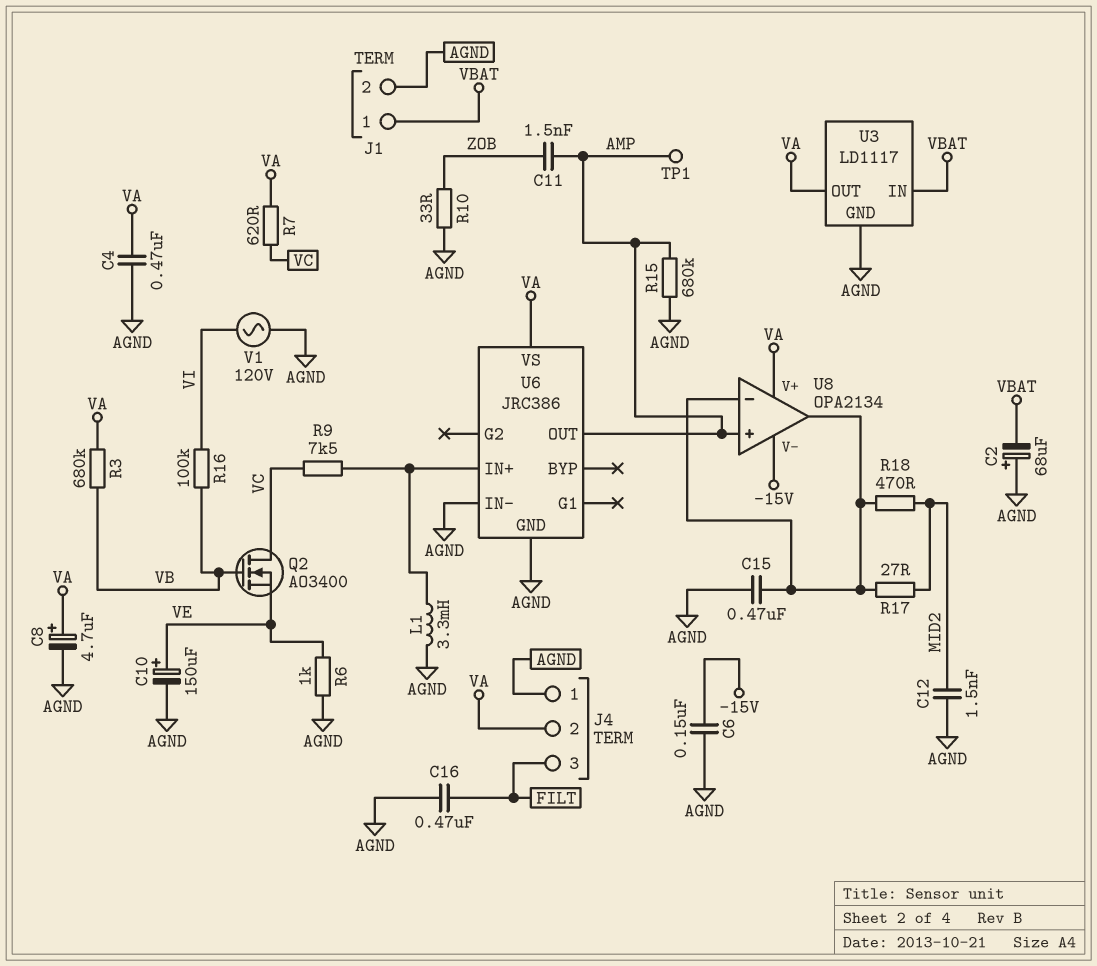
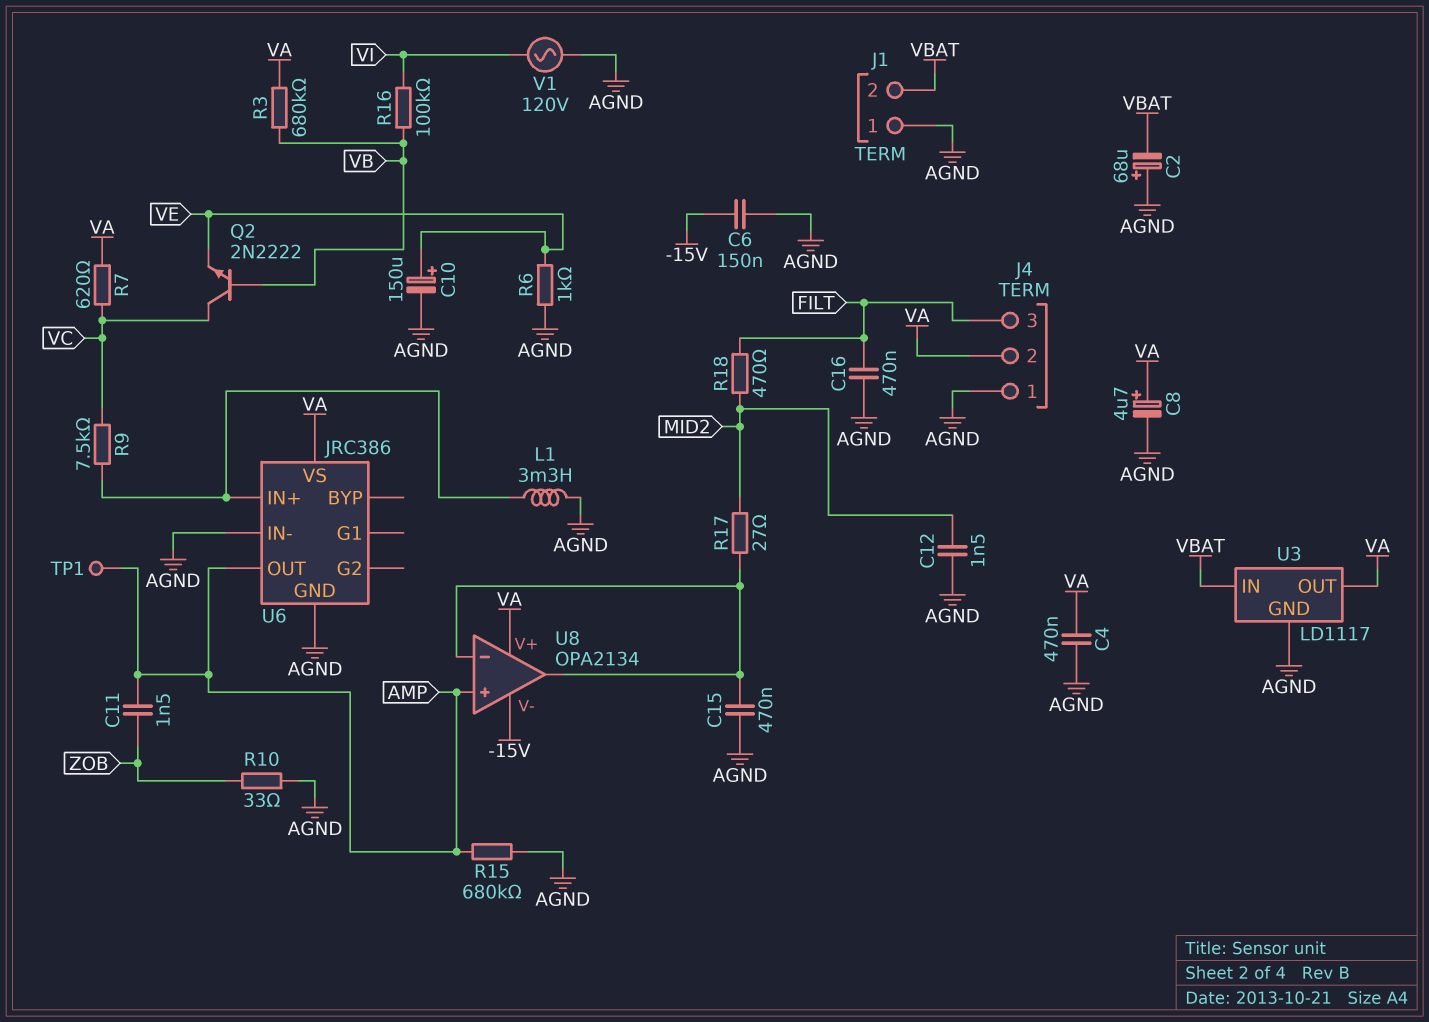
J1 pin 1: VBAT -> AGND
J1 pin 2: AGND -> VBAT
Q2: NMOS AO3400 (G VB, D VC, S VE) -> NPN 2N2222 (B VB, C VC, E VE)
R18: 470 (MID2, U8/in-) -> 470 (FILT, MID2)

